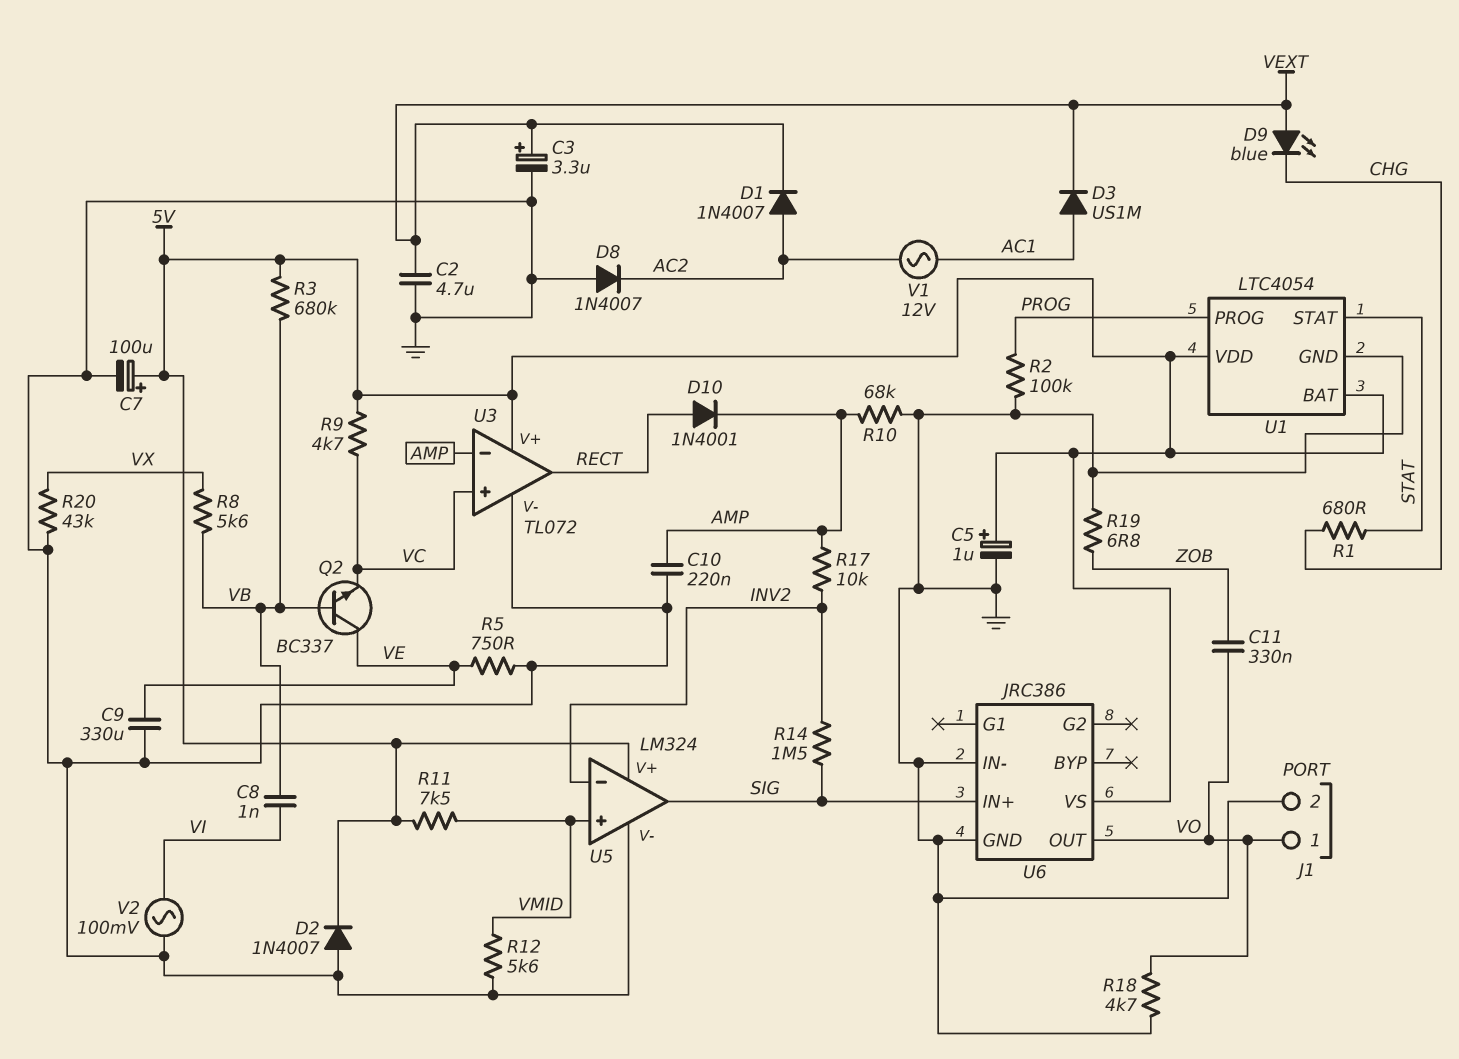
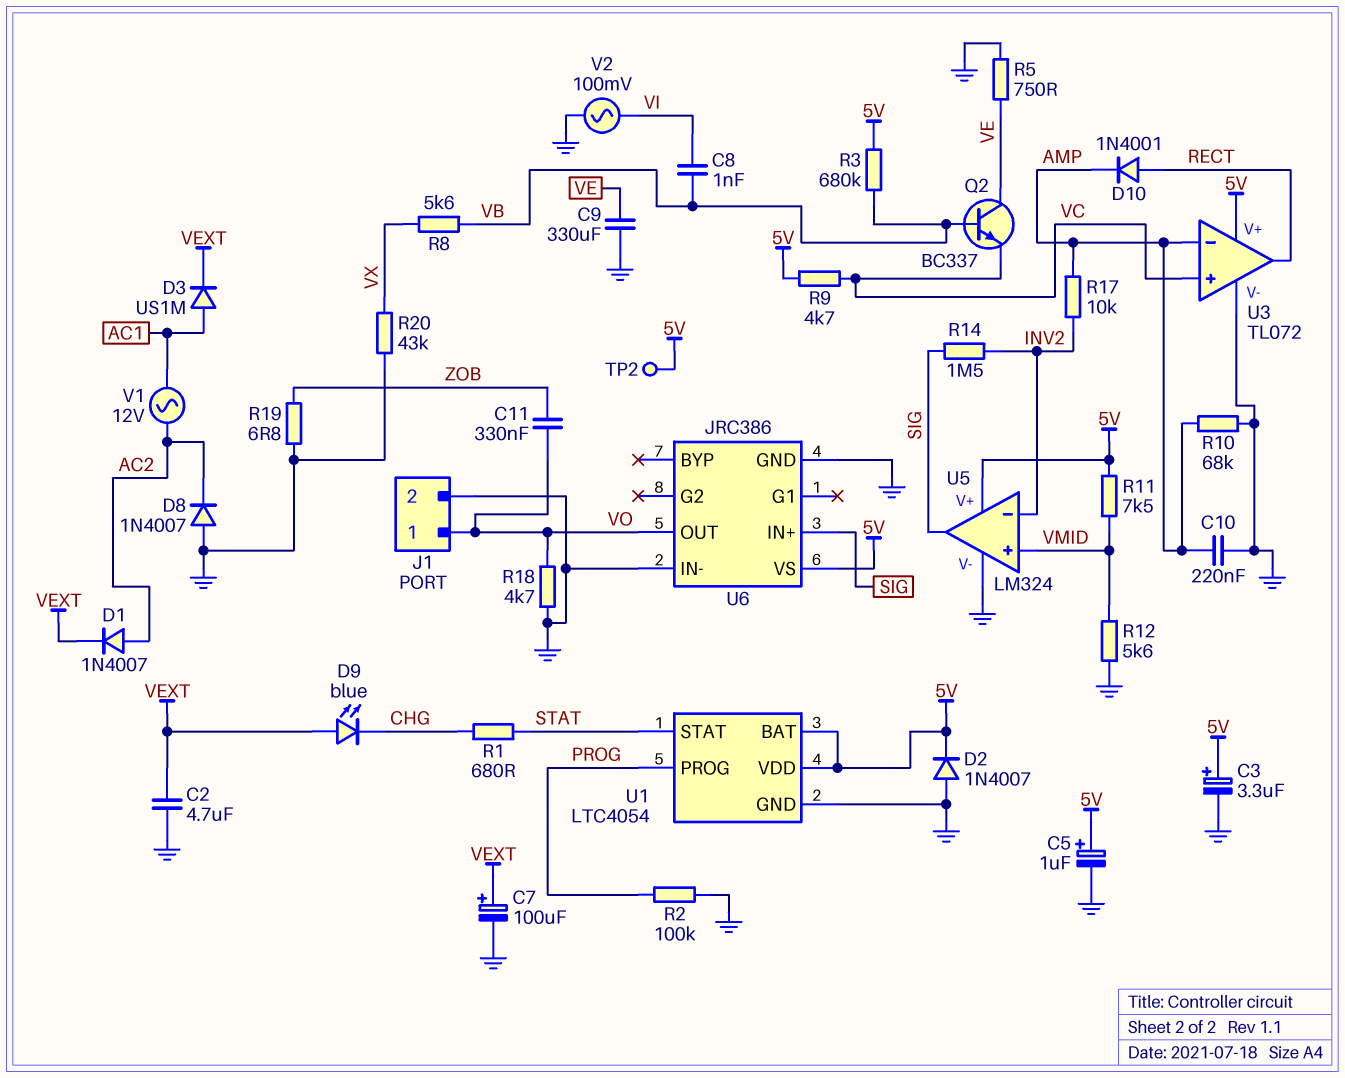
C3: 3.3uF (plus VEXT, minus GND) -> 3.3uF (plus 5V, minus GND)
C7: 100uF (plus 5V, minus GND) -> 100uF (plus VEXT, minus GND)
TP2: none -> test point (5V)

